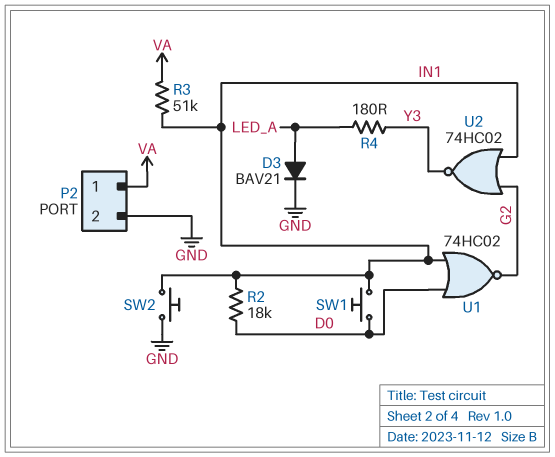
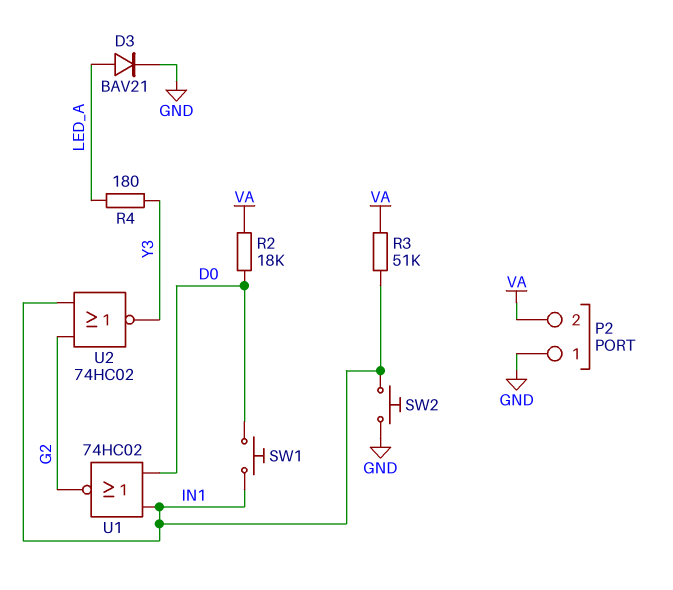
P2 pin 1: VA -> GND
P2 pin 2: GND -> VA
R2: 18k (D0, IN1) -> 18k (D0, VA)

